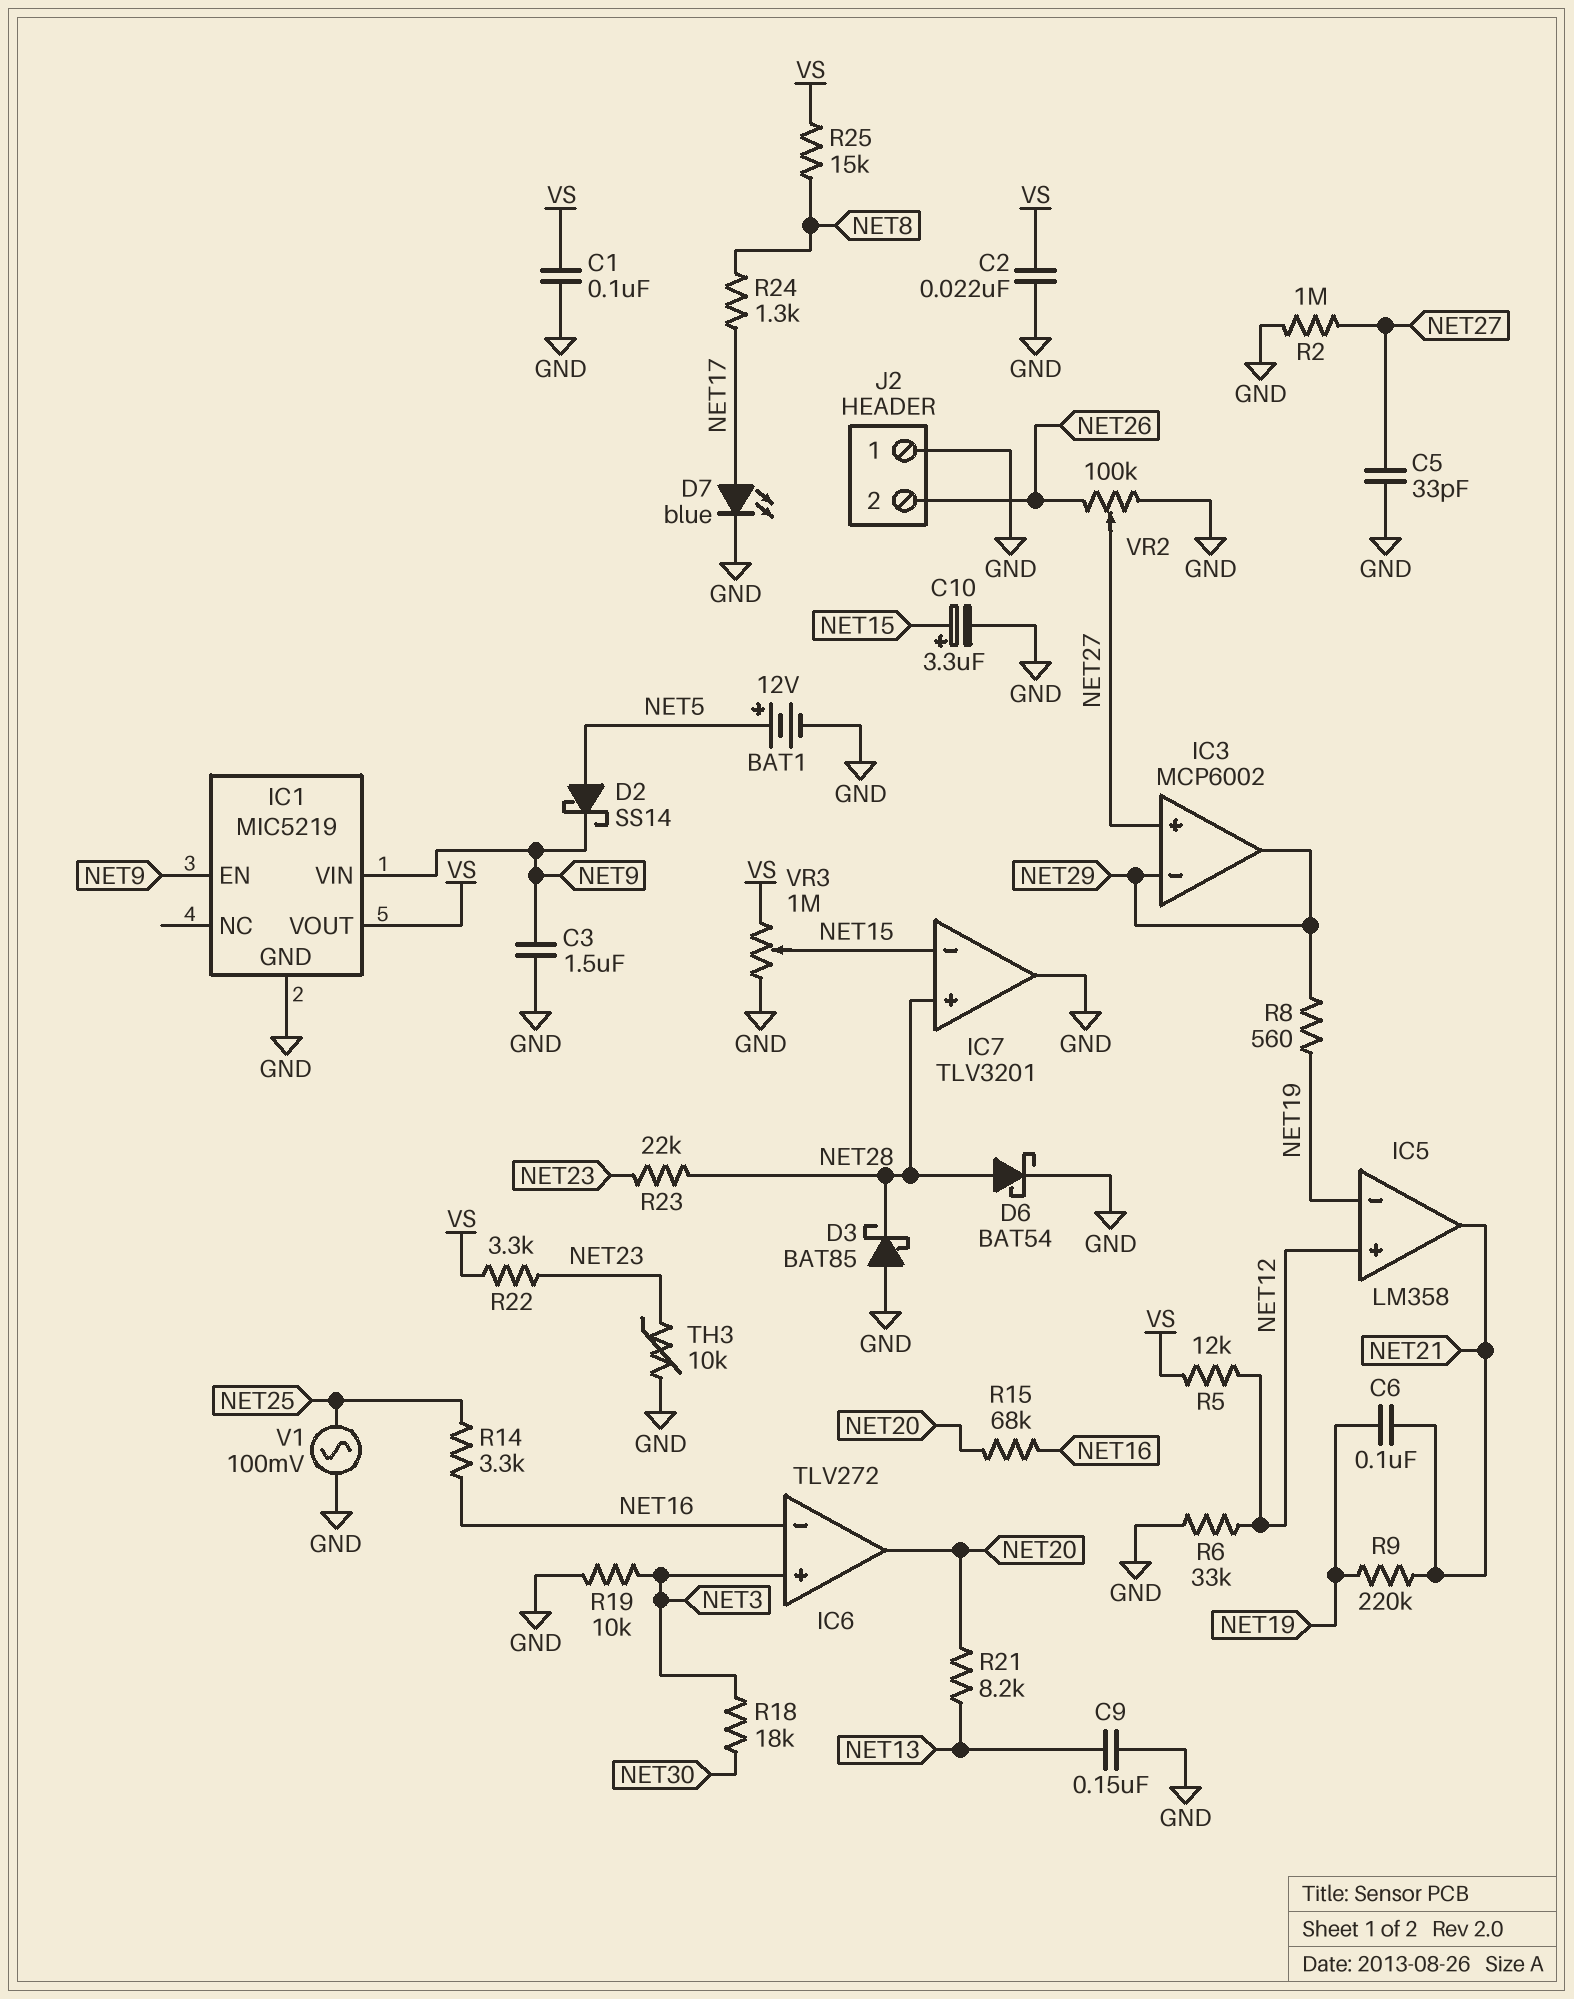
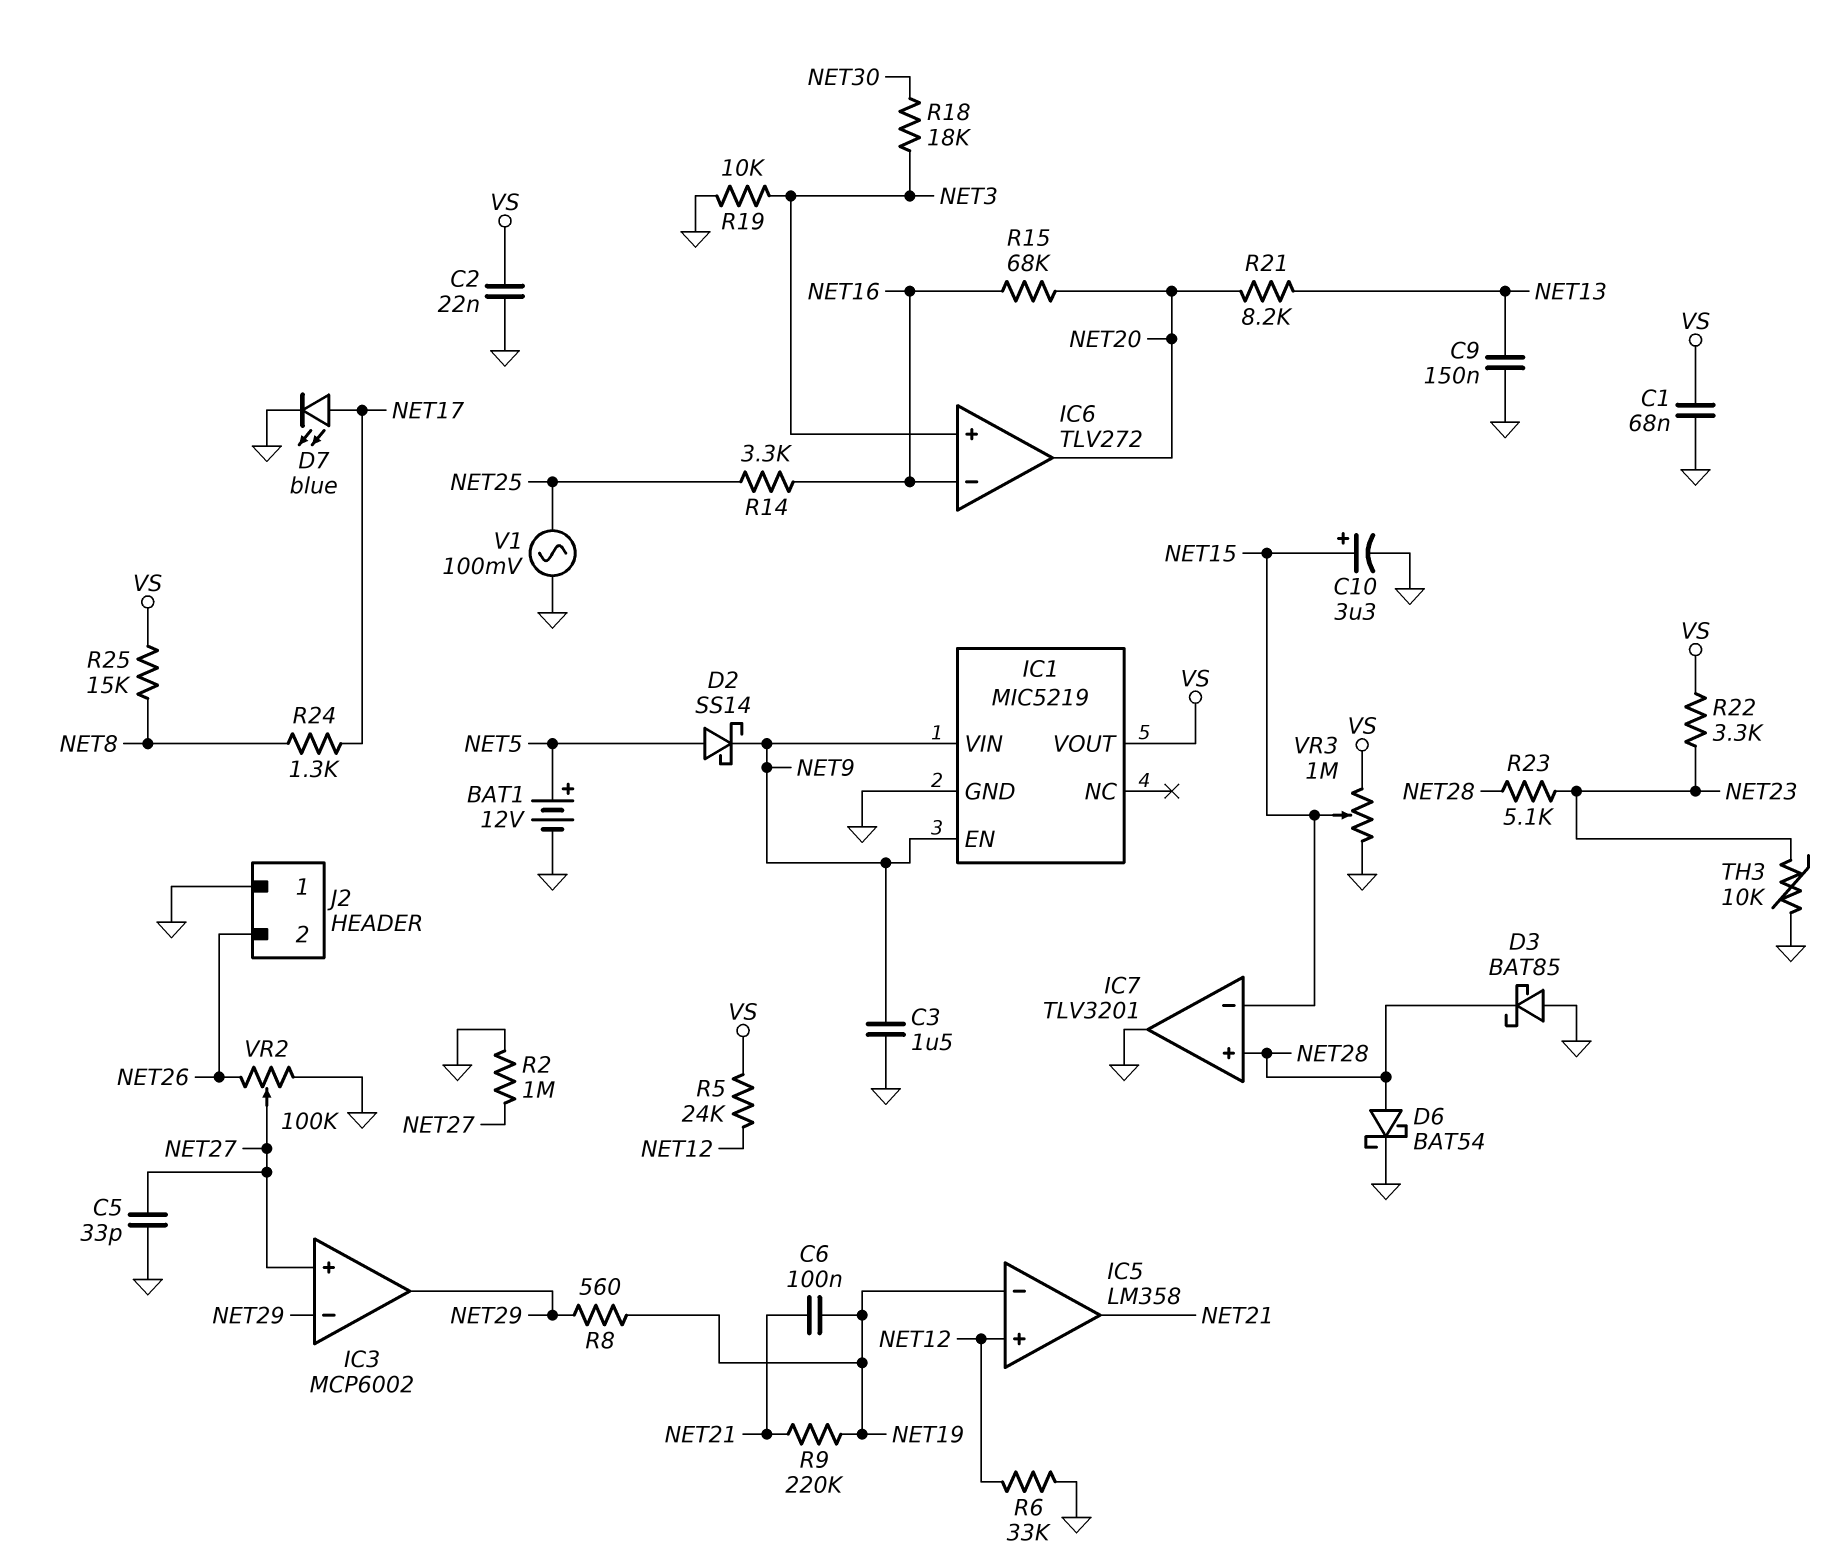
C1: 100nF (GND, VS) -> 68nF (GND, VS)
R5: 12k (NET12, VS) -> 24k (NET12, VS)
R23: 22k (NET23, NET28) -> 5.1k (NET23, NET28)

